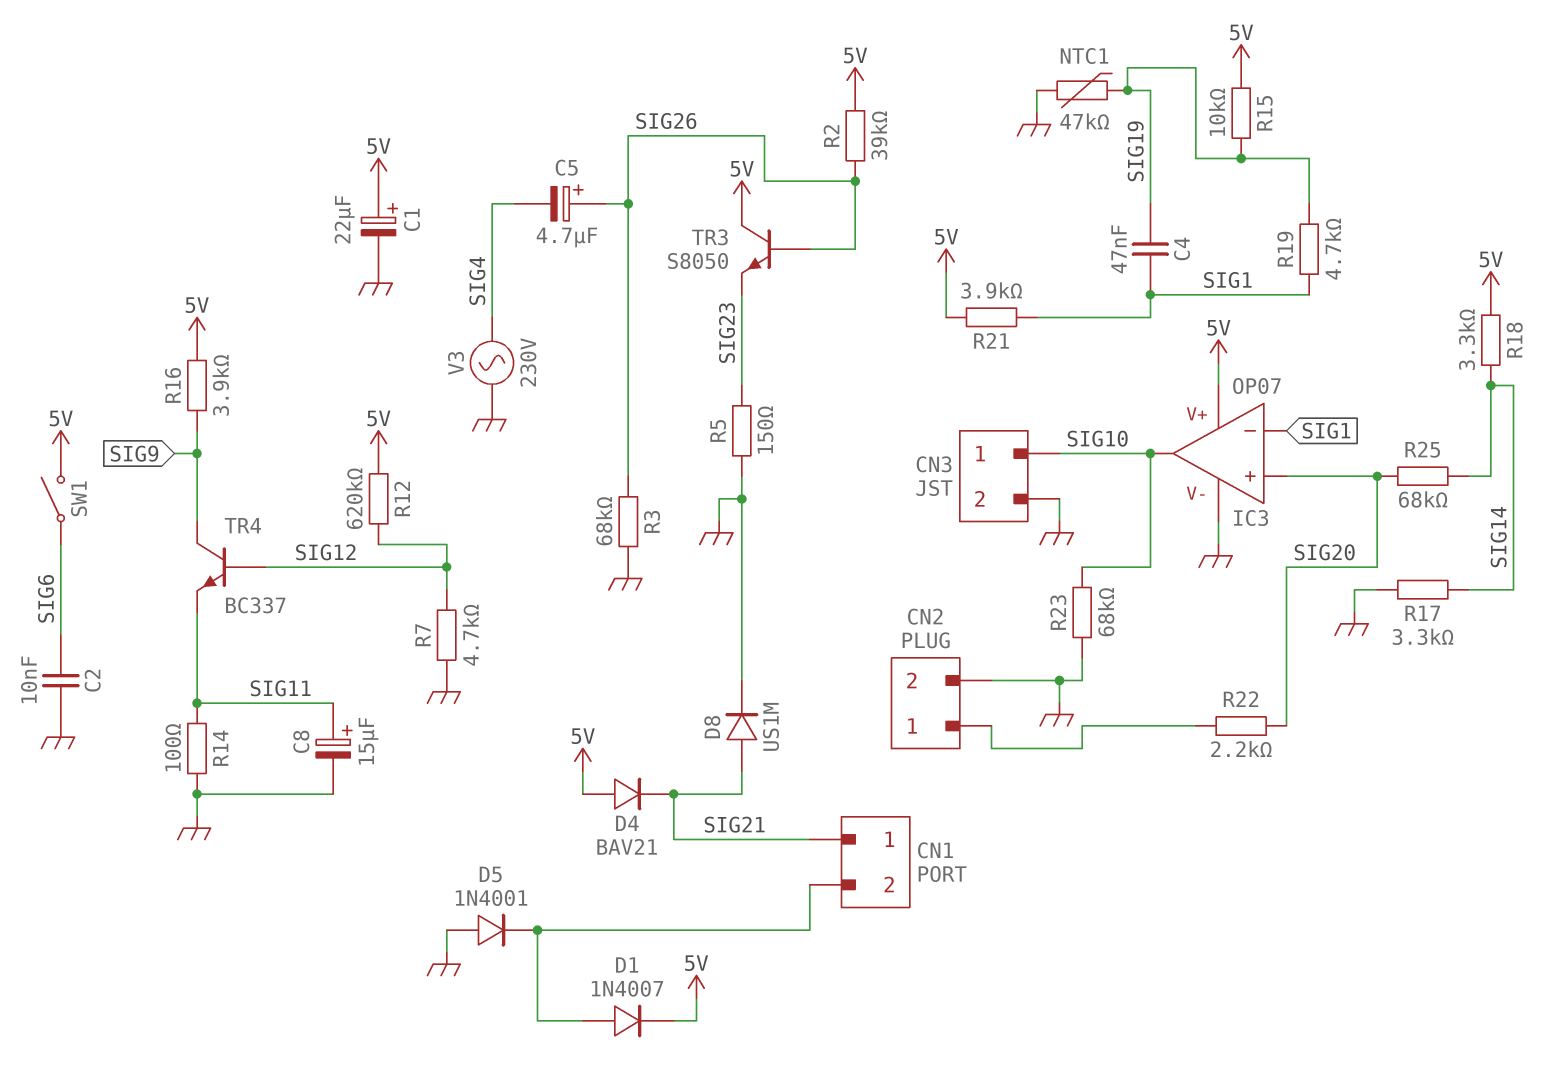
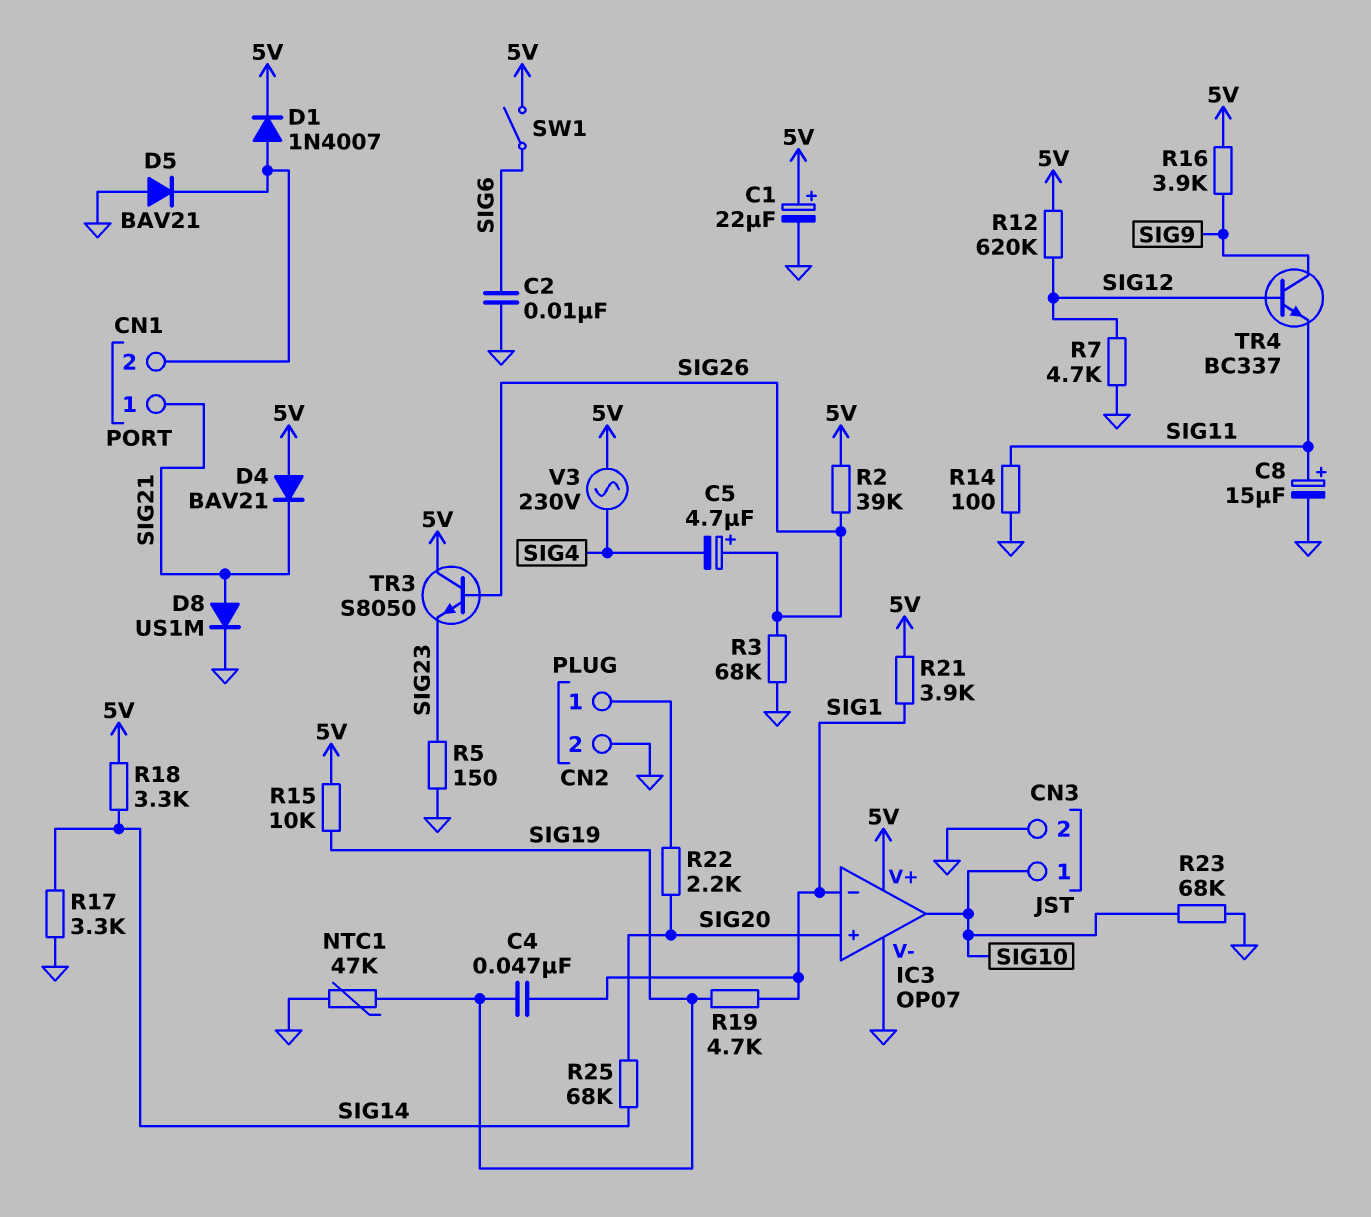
D5: diode 1N4001 (A GND, K CN1/2) -> diode BAV21 (A GND, K CN1/2)
V3: AC 230V (GND, SIG4) -> AC 230V (5V, SIG4)

